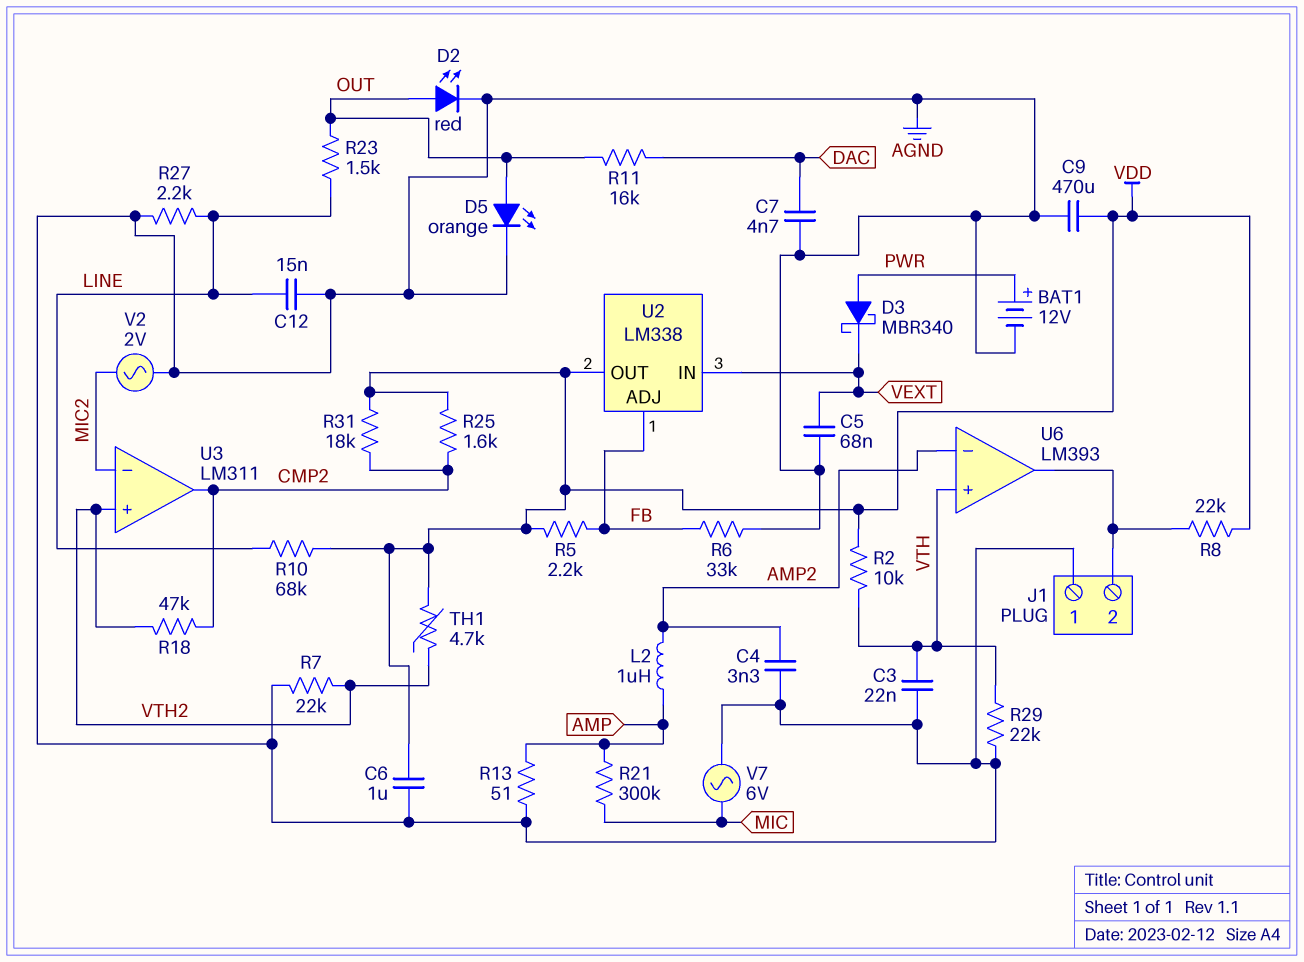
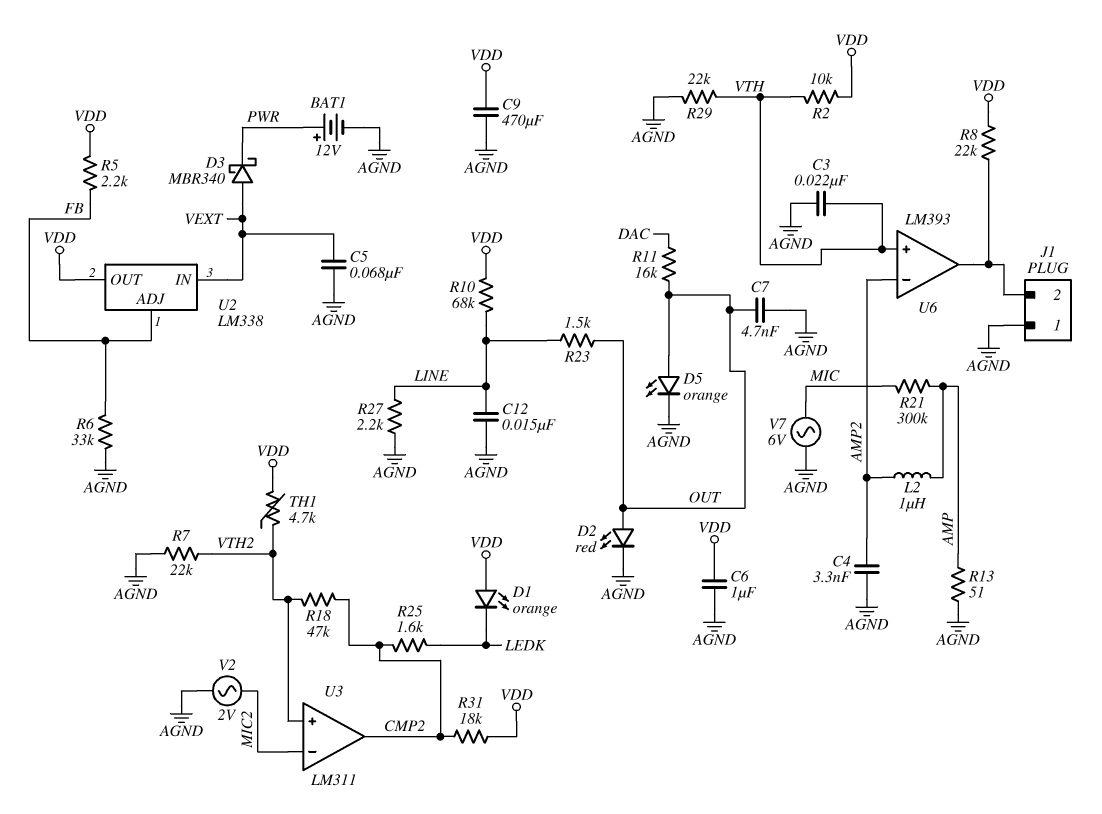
C7: 4.7nF (AGND, DAC) -> 4.7nF (AGND, OUT)
D1: none -> LED orange (A VDD, K LEDK)
D3: schottky MBR340 (A PWR, K VEXT) -> schottky MBR340 (A VEXT, K PWR)
R25: 1.6k (CMP2, VDD) -> 1.6k (CMP2, LEDK)

